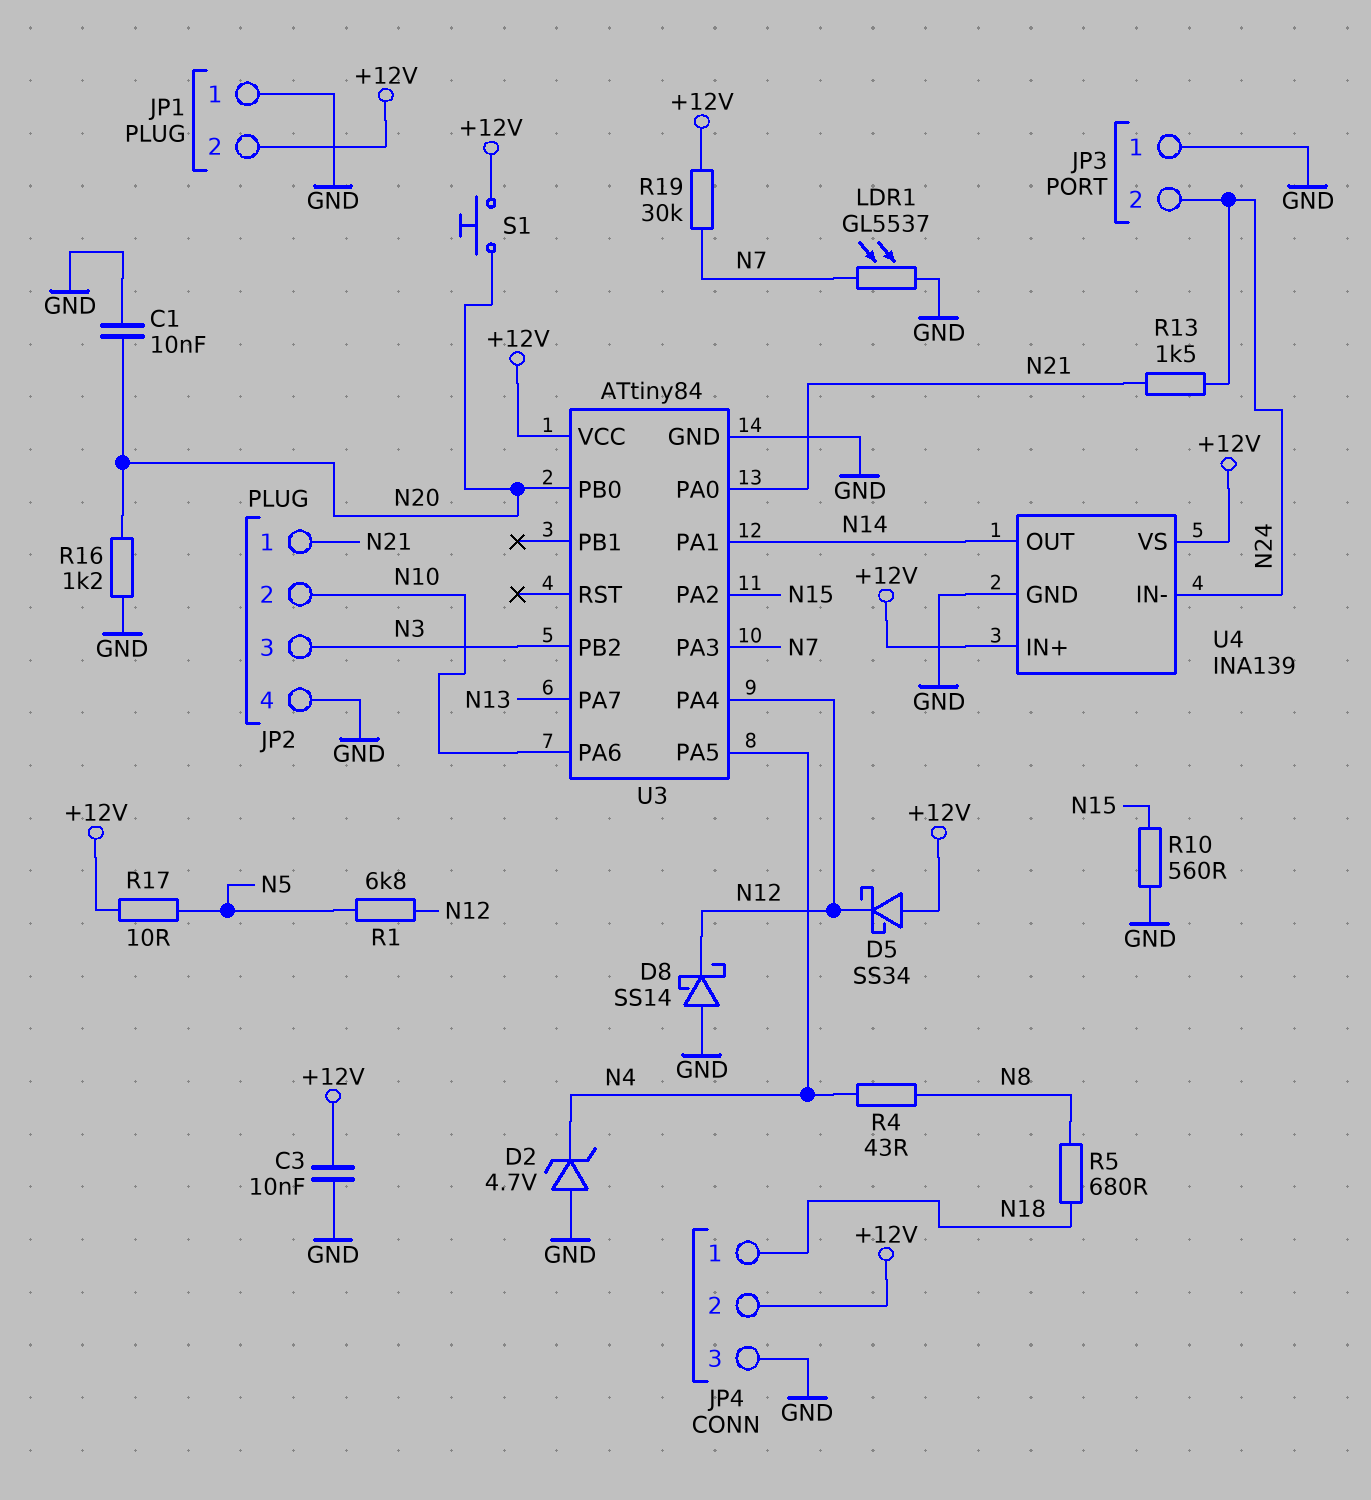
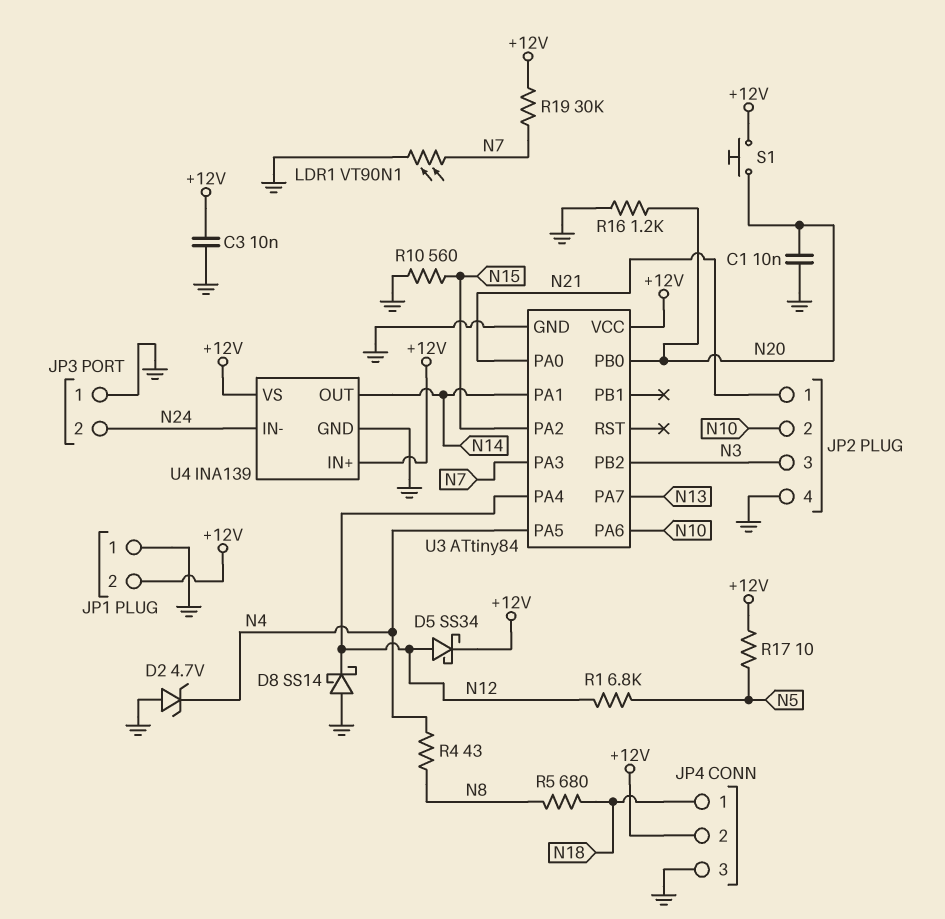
D5: schottky SS34 (A +12V, K N12) -> schottky SS34 (A N12, K +12V)
LDR1: GL5537 (GND, N7) -> VT90N1 (GND, N7)
R13: 1.5k (N21, N24) -> none

